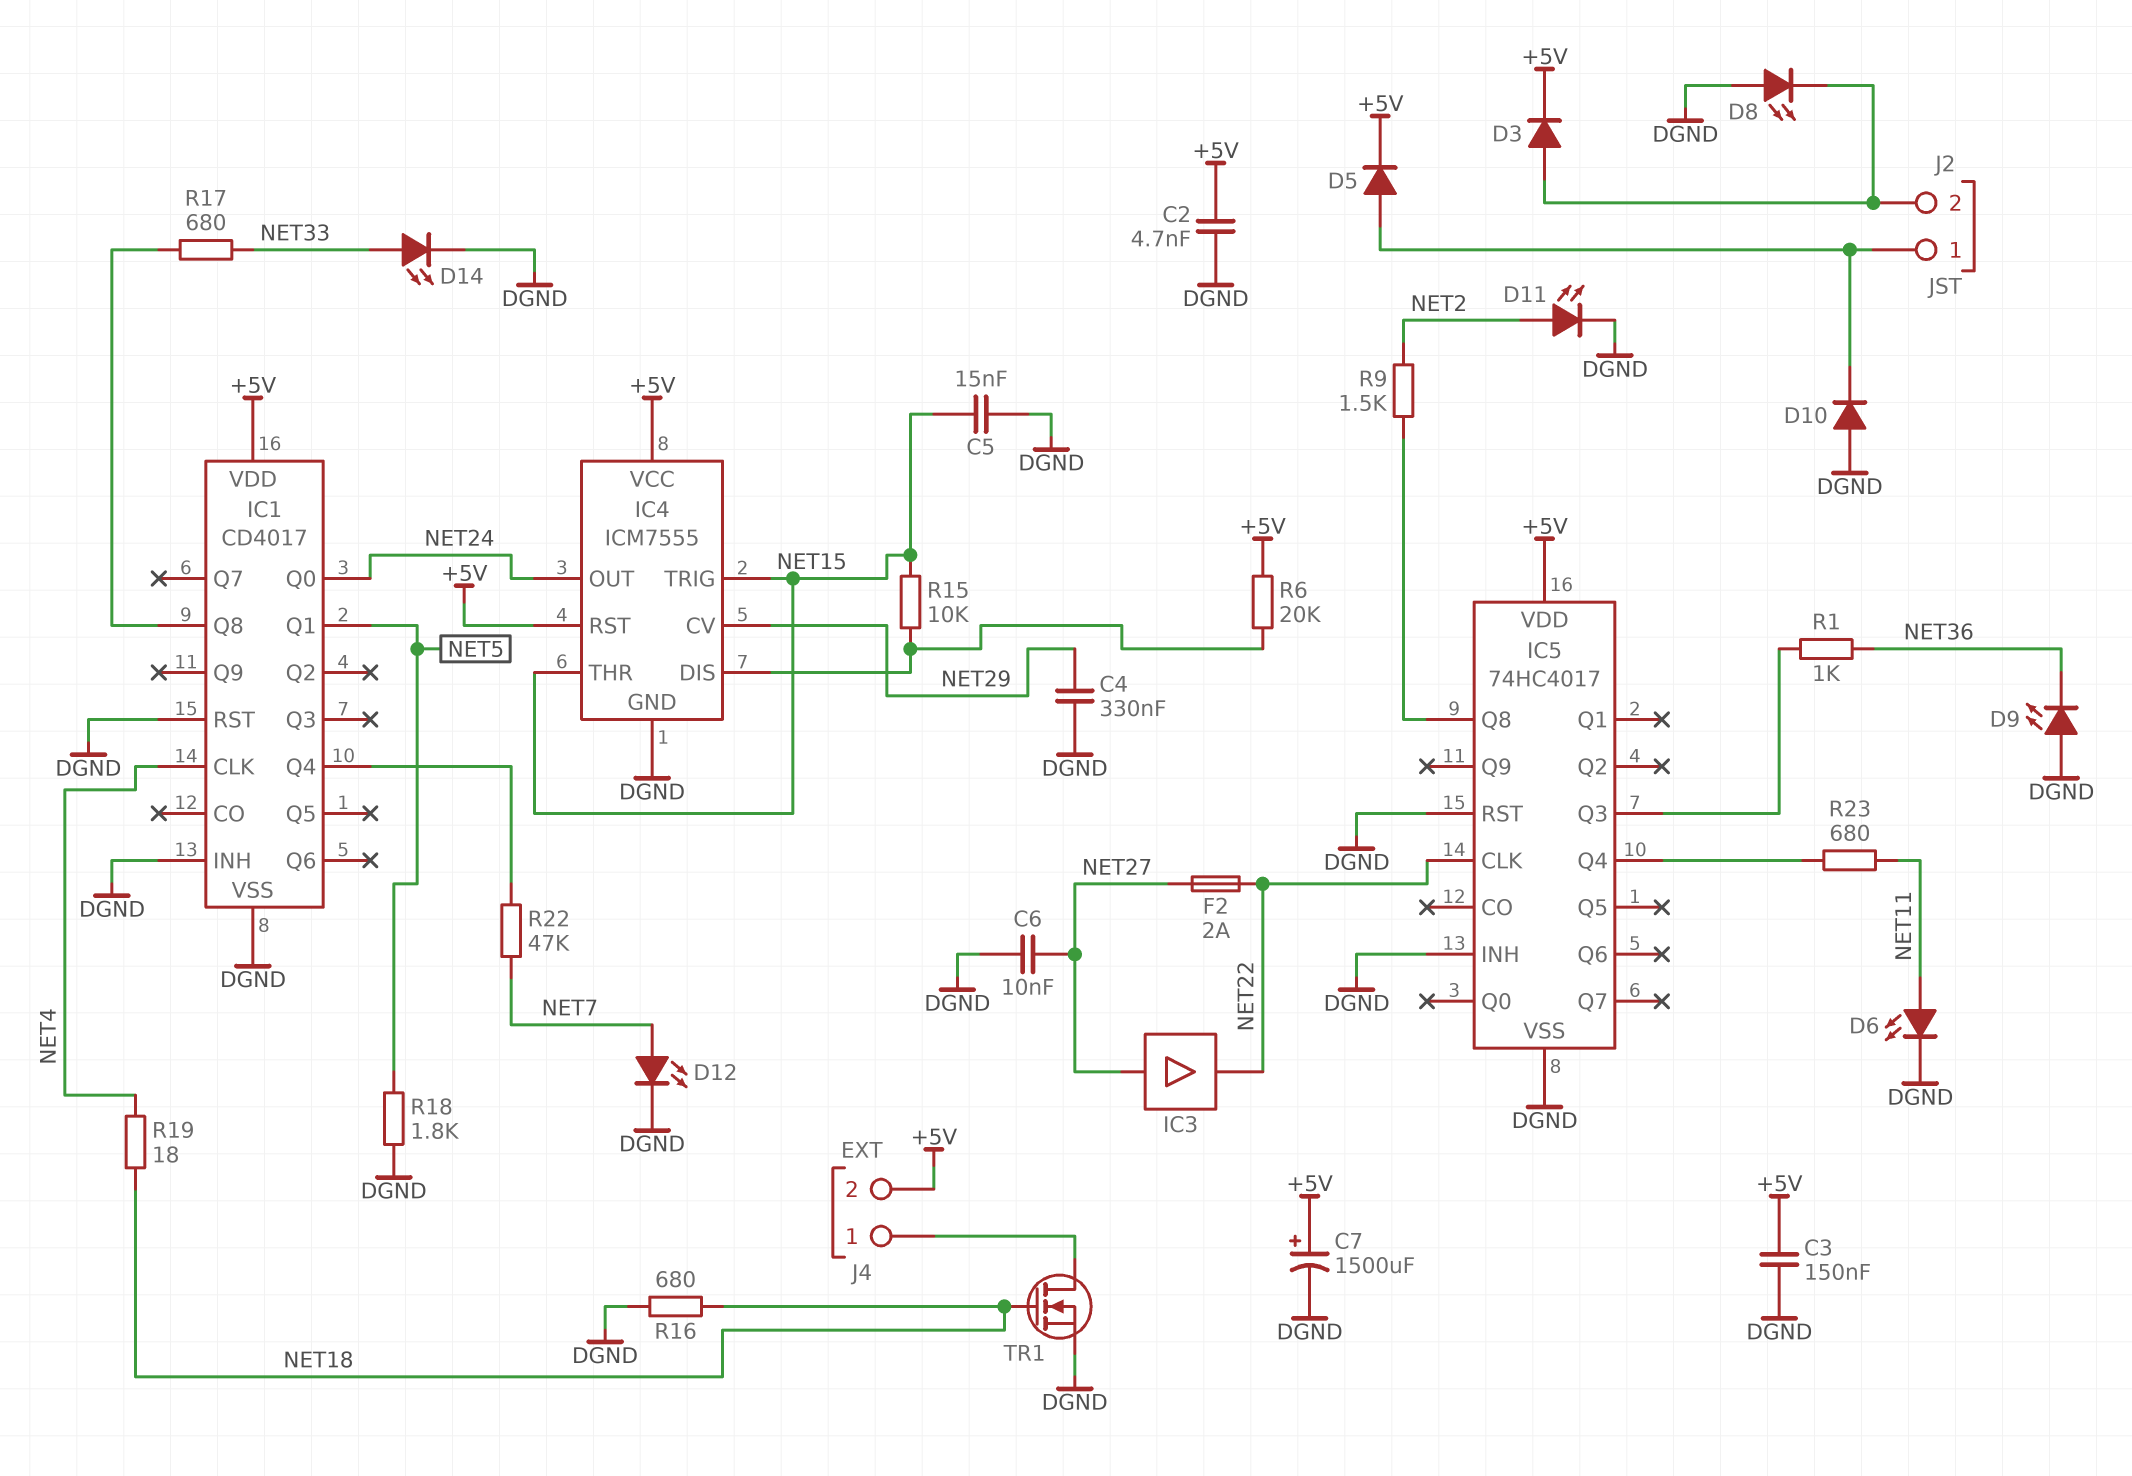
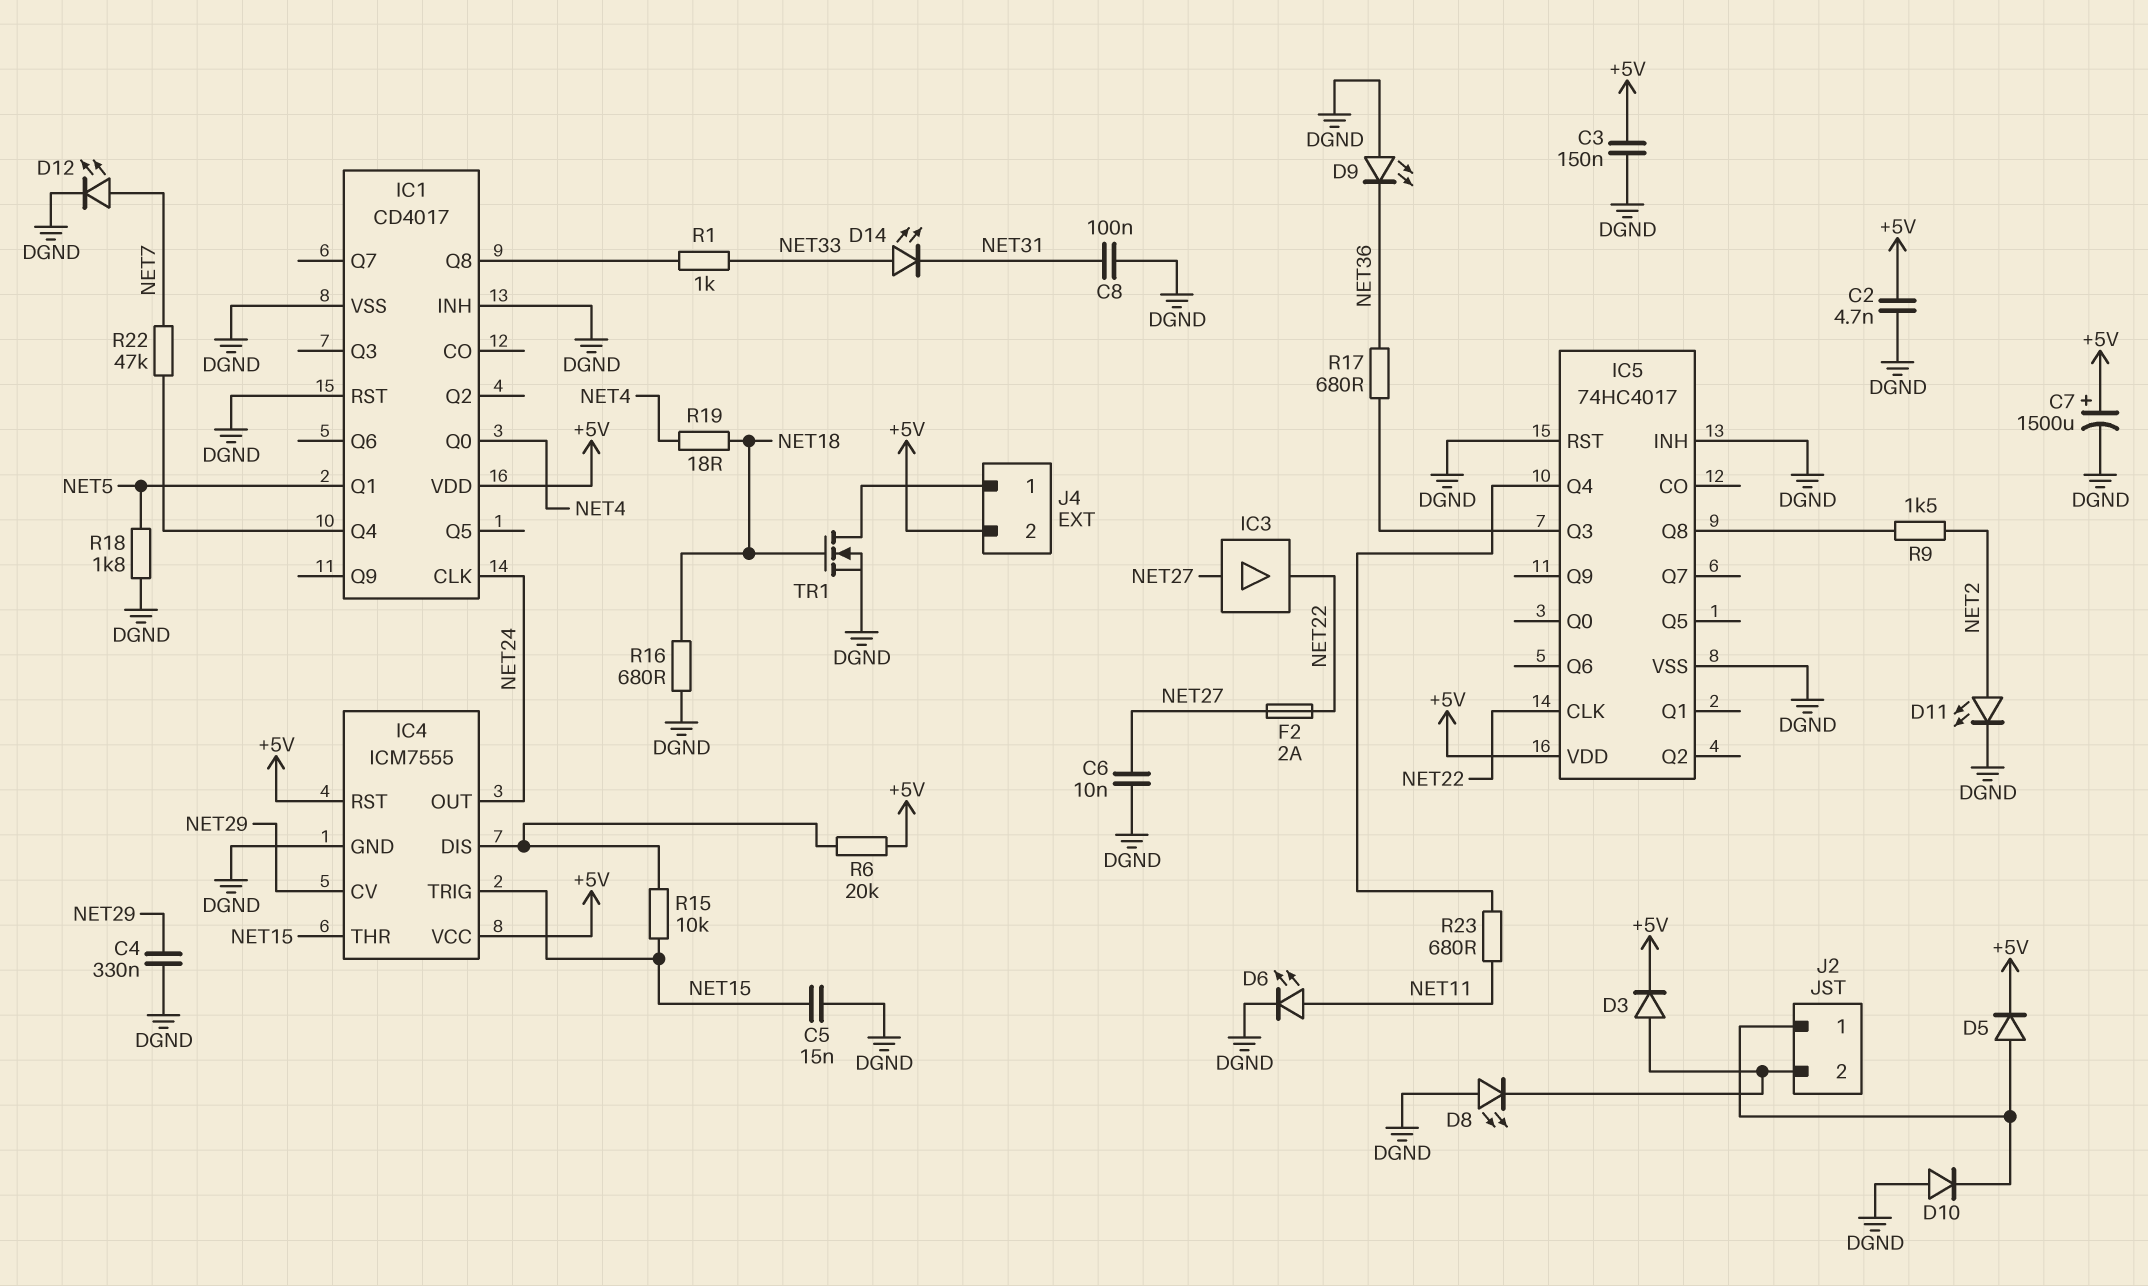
C8: none -> 100nF (DGND, NET31)
D14: LED (A NET33, K DGND) -> LED (A NET33, K NET31)
IC1 pin CLK: NET4 -> NET24
IC1 pin Q0: NET24 -> NET4
R1: 1k (IC5/Q3, NET36) -> 1k (IC1/Q8, NET33)
R17: 680 (IC1/Q8, NET33) -> 680 (IC5/Q3, NET36)

